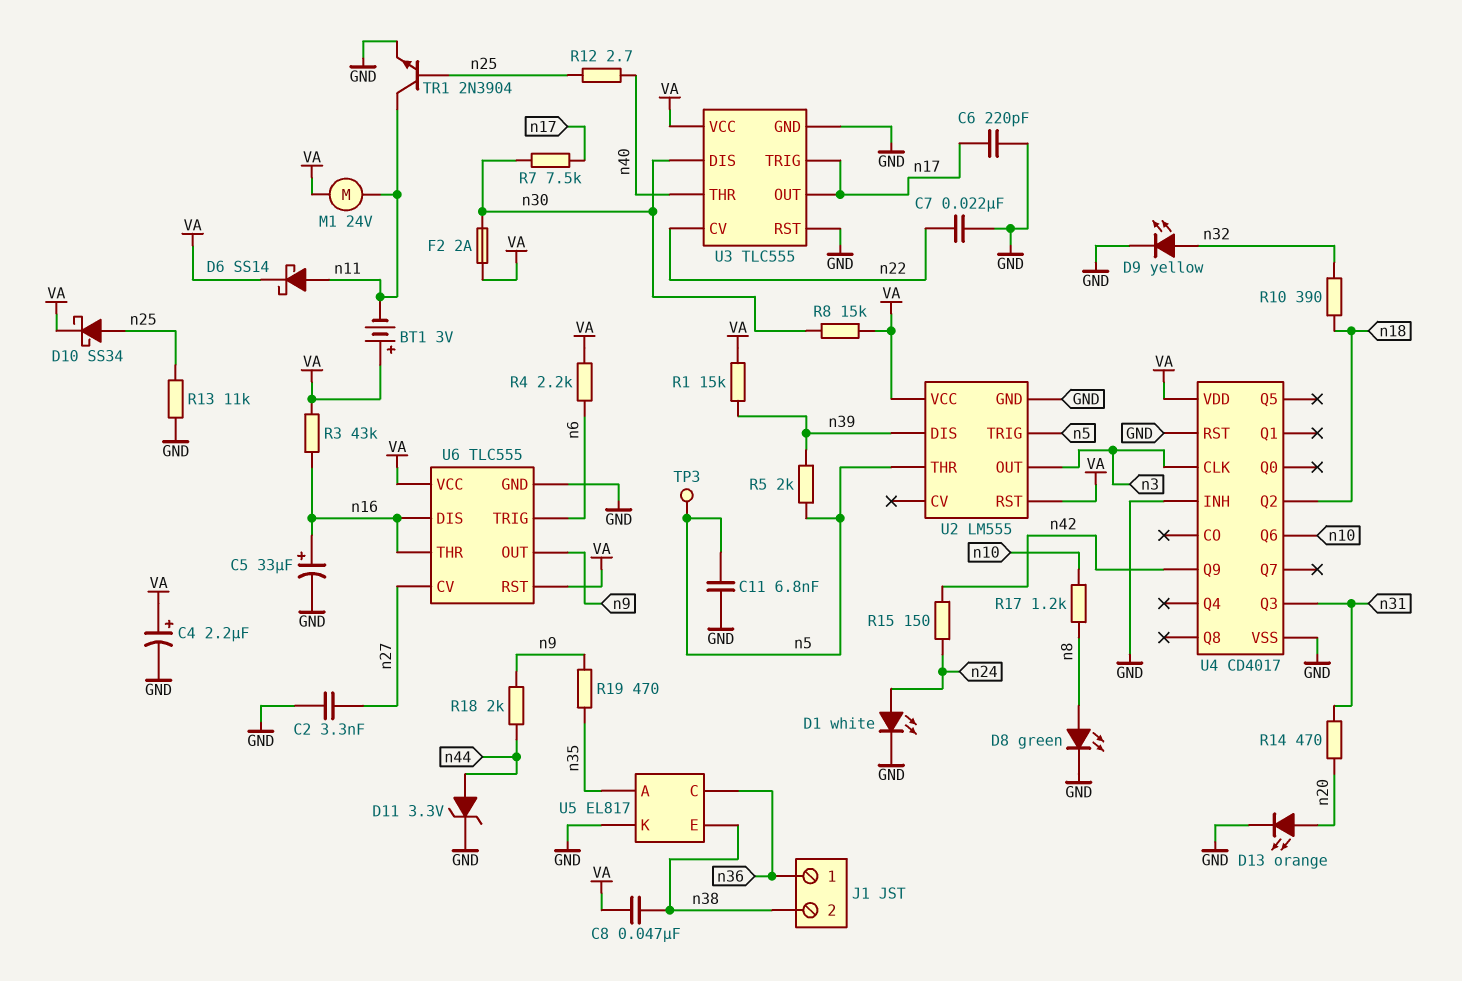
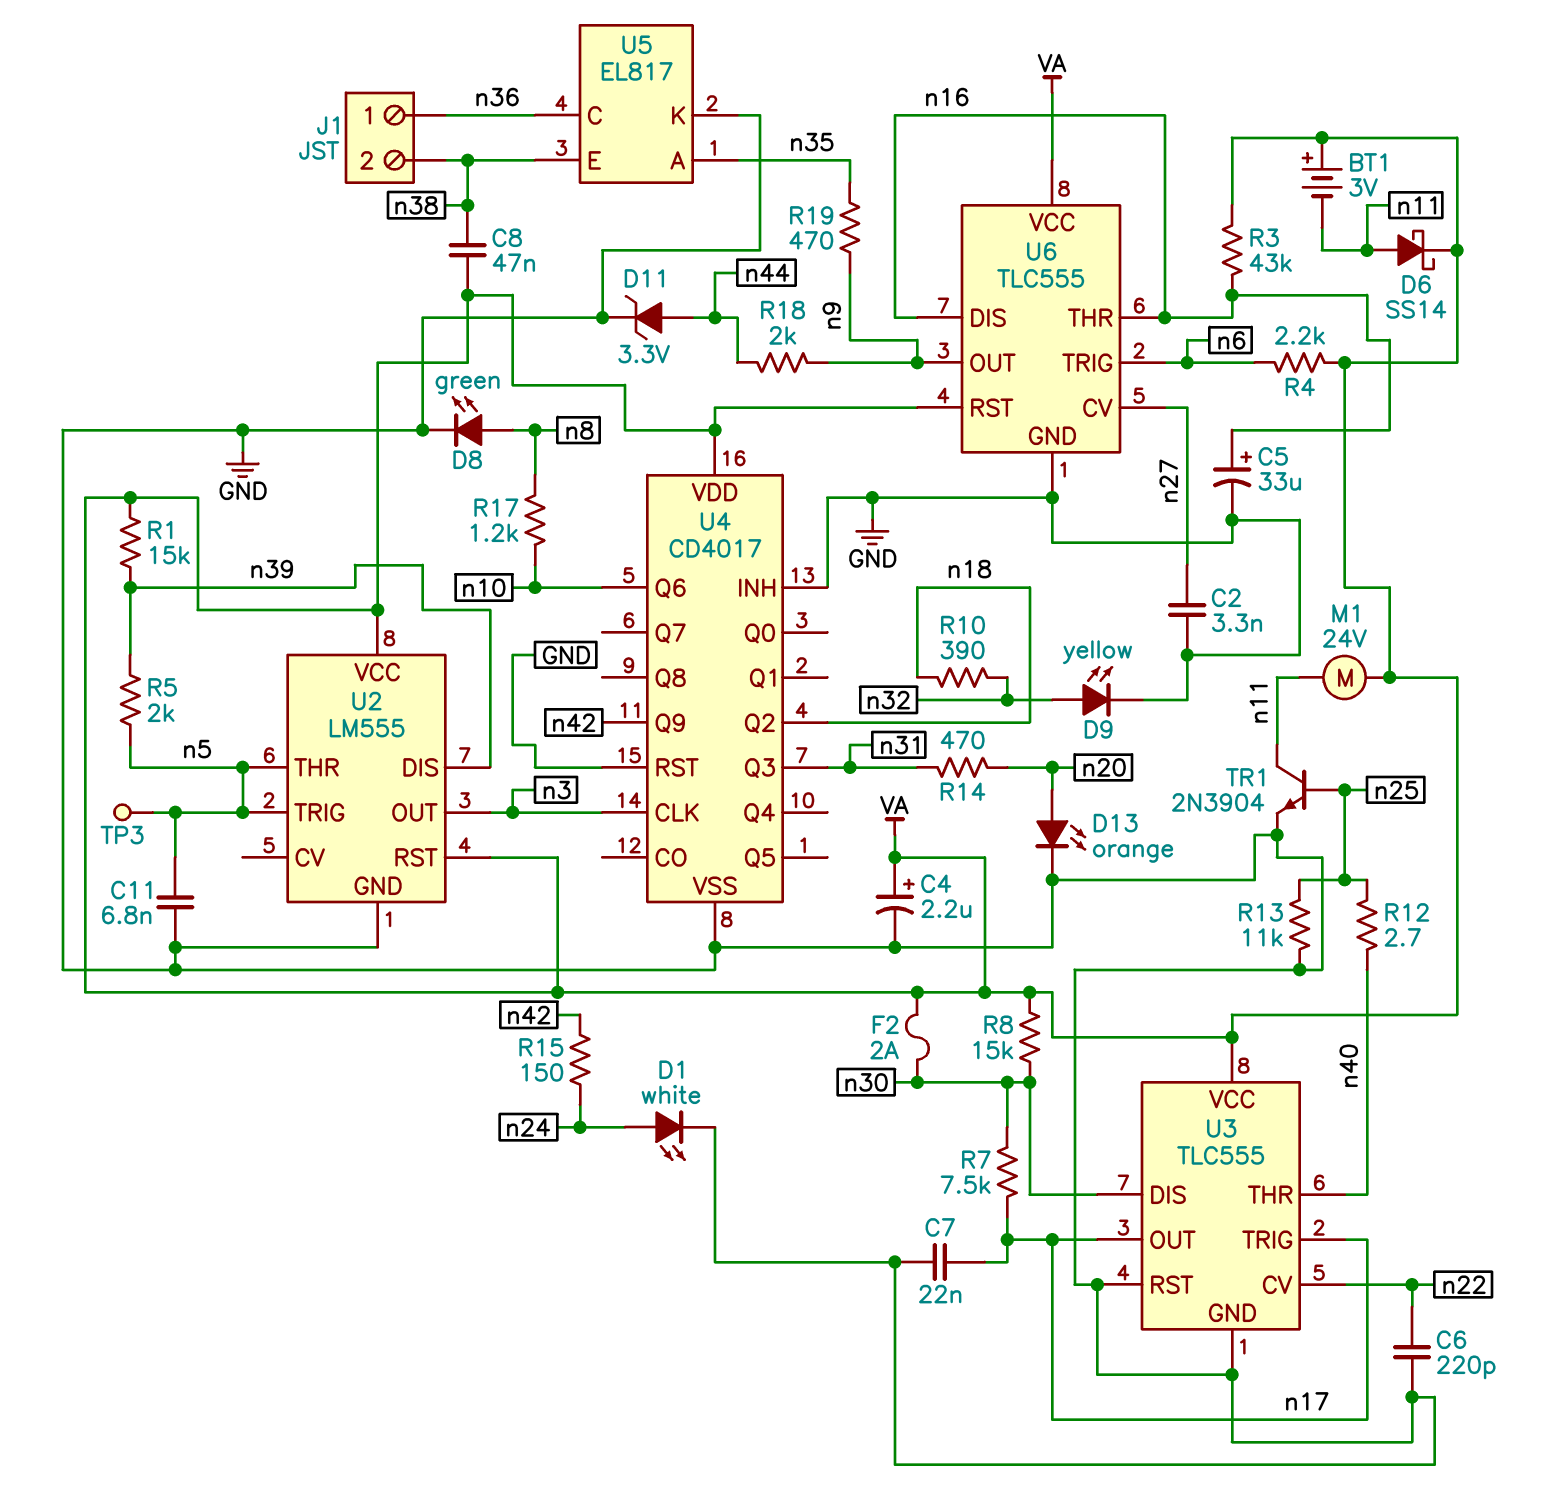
C6: 220pF (GND, n17) -> 220pF (GND, n22)
C7: 22nF (GND, n22) -> 22nF (GND, n17)
D10: schottky SS34 (A n25, K VA) -> none

